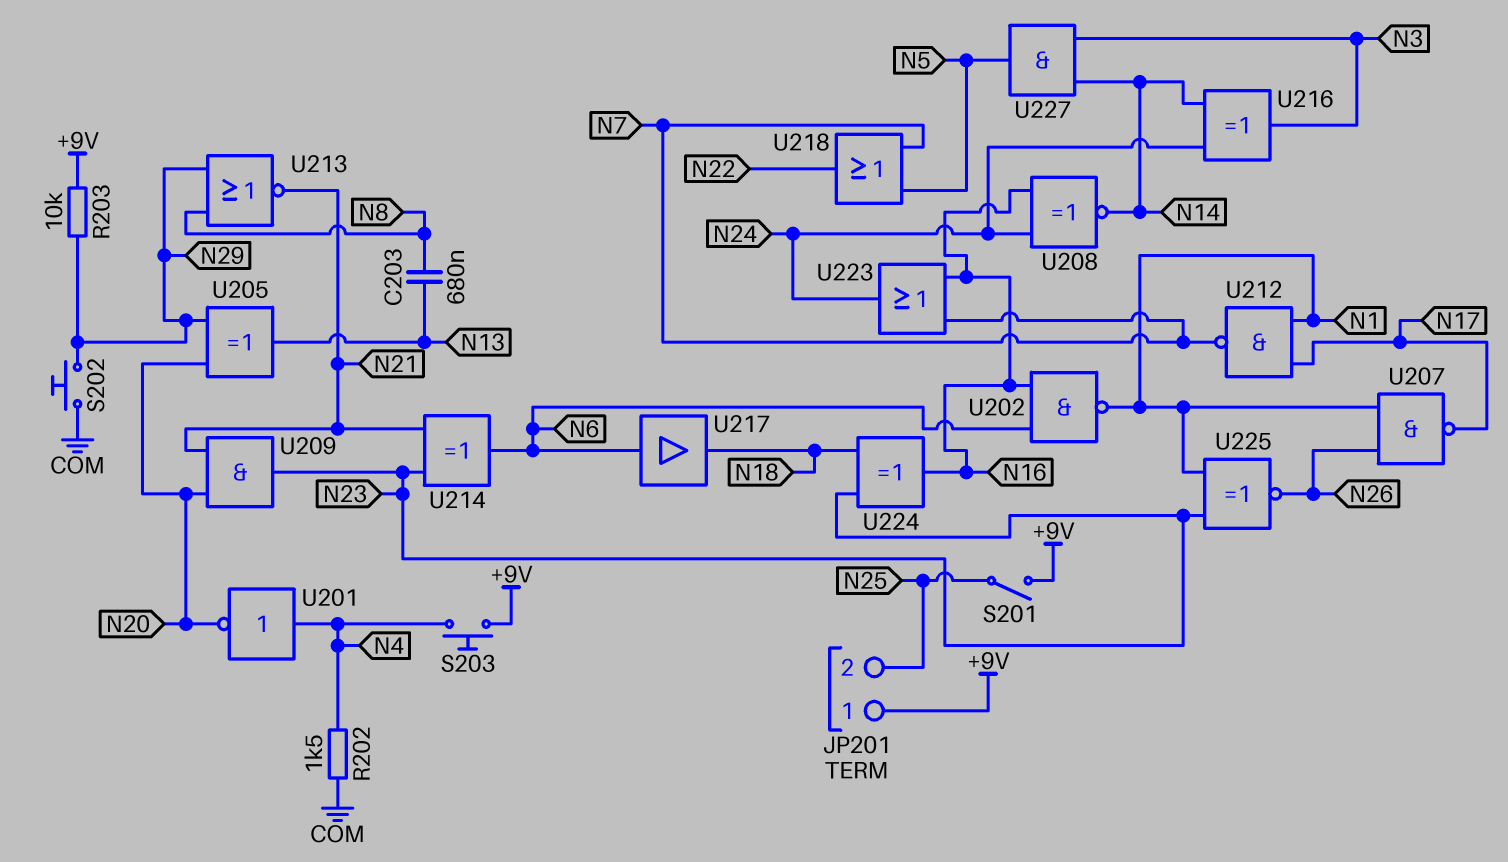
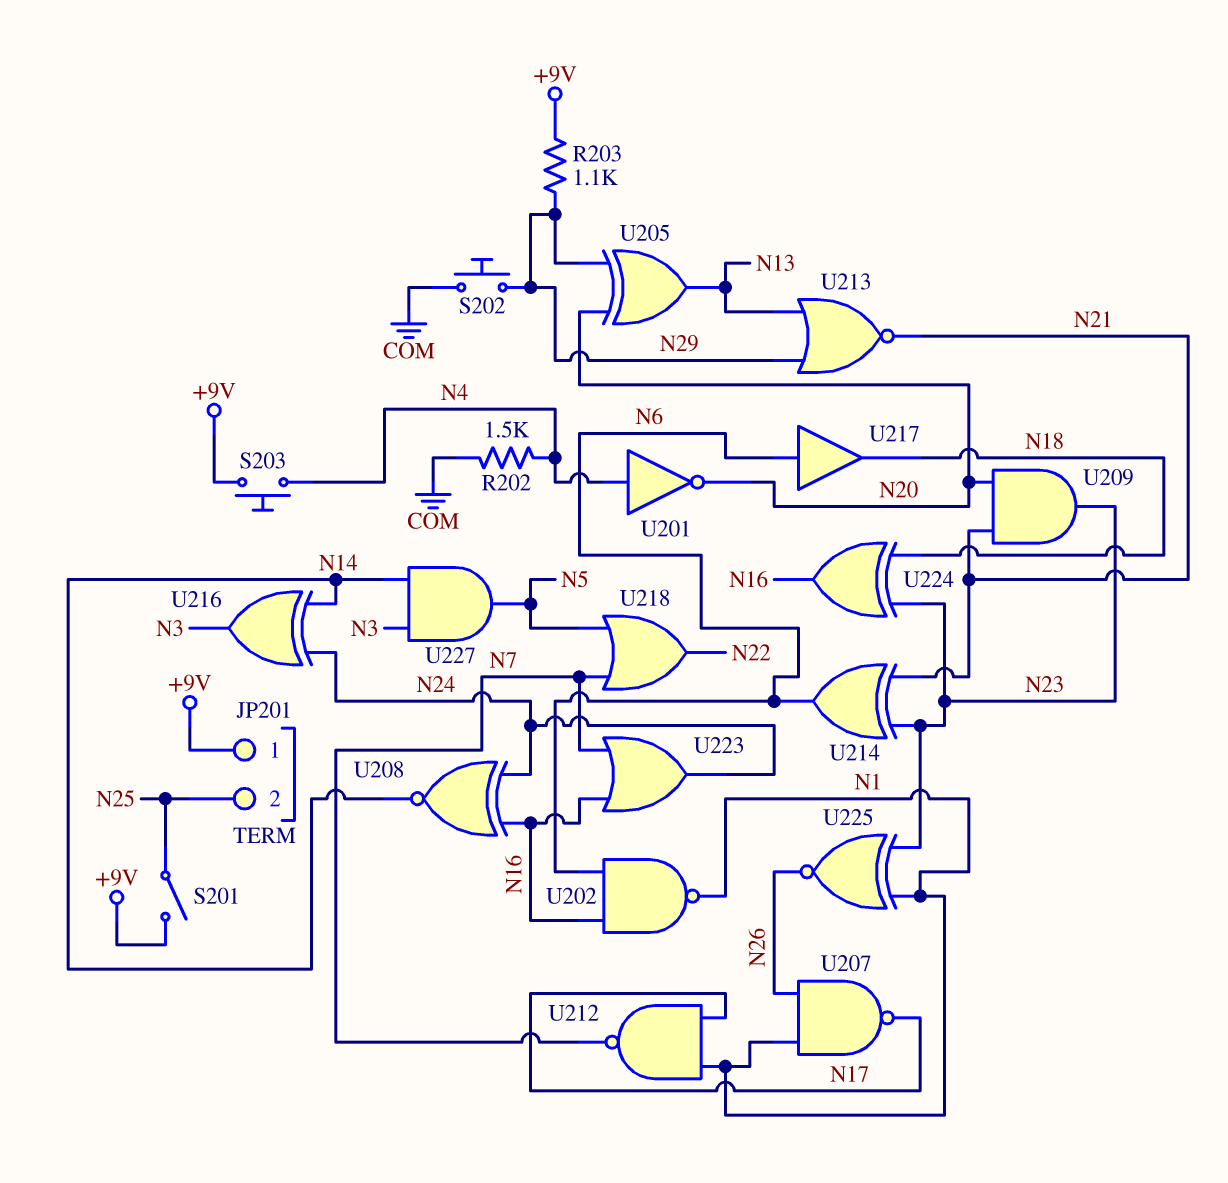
C203: 680nF (N8, N13) -> none
R203: 10k (+9V, N29) -> 1.1k (+9V, N29)
U213: NOR (in N8, in N29, out N21) -> NOR (in N13, in N29, out N21)

